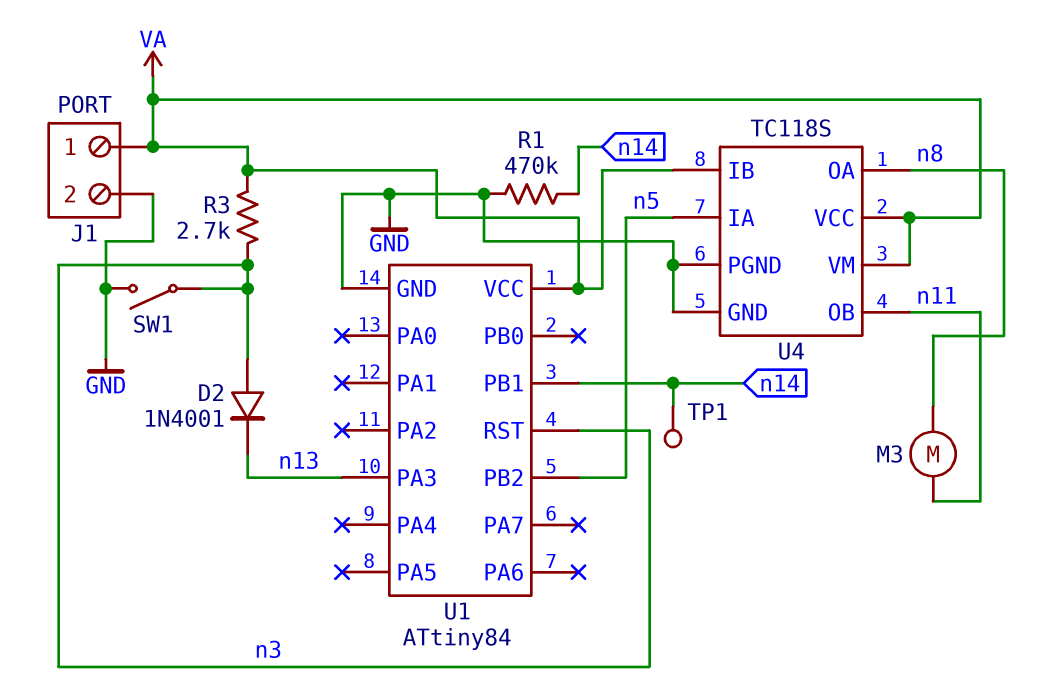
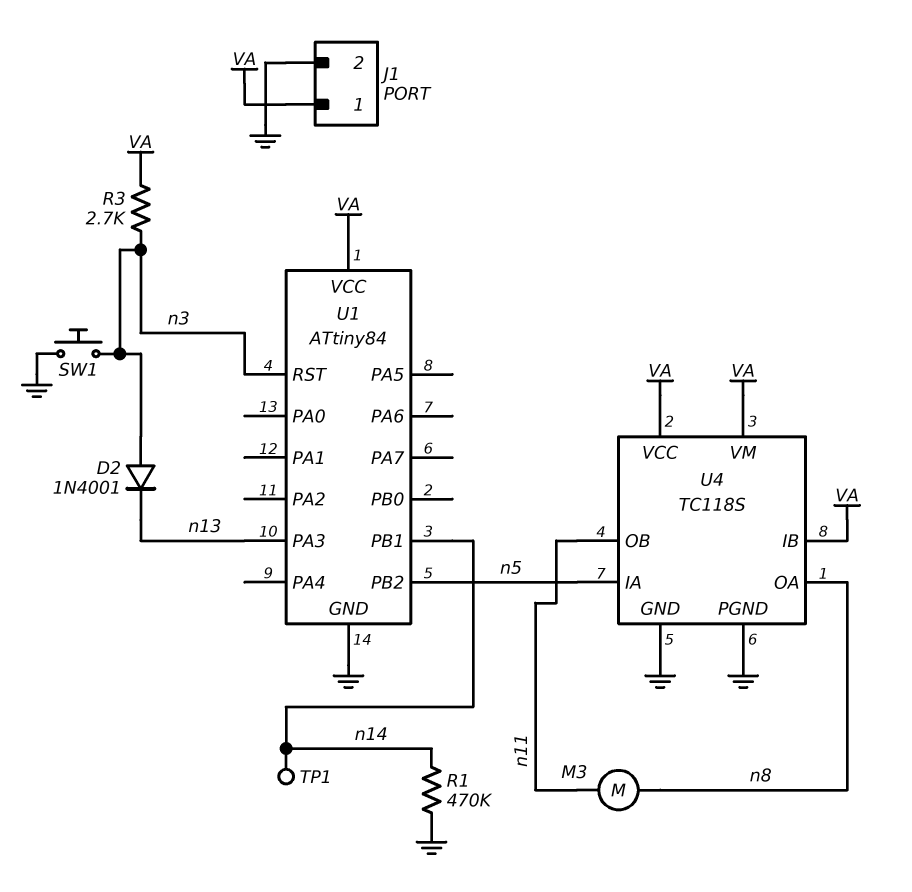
SW1: switch (GND, n3) -> button (GND, n3)

